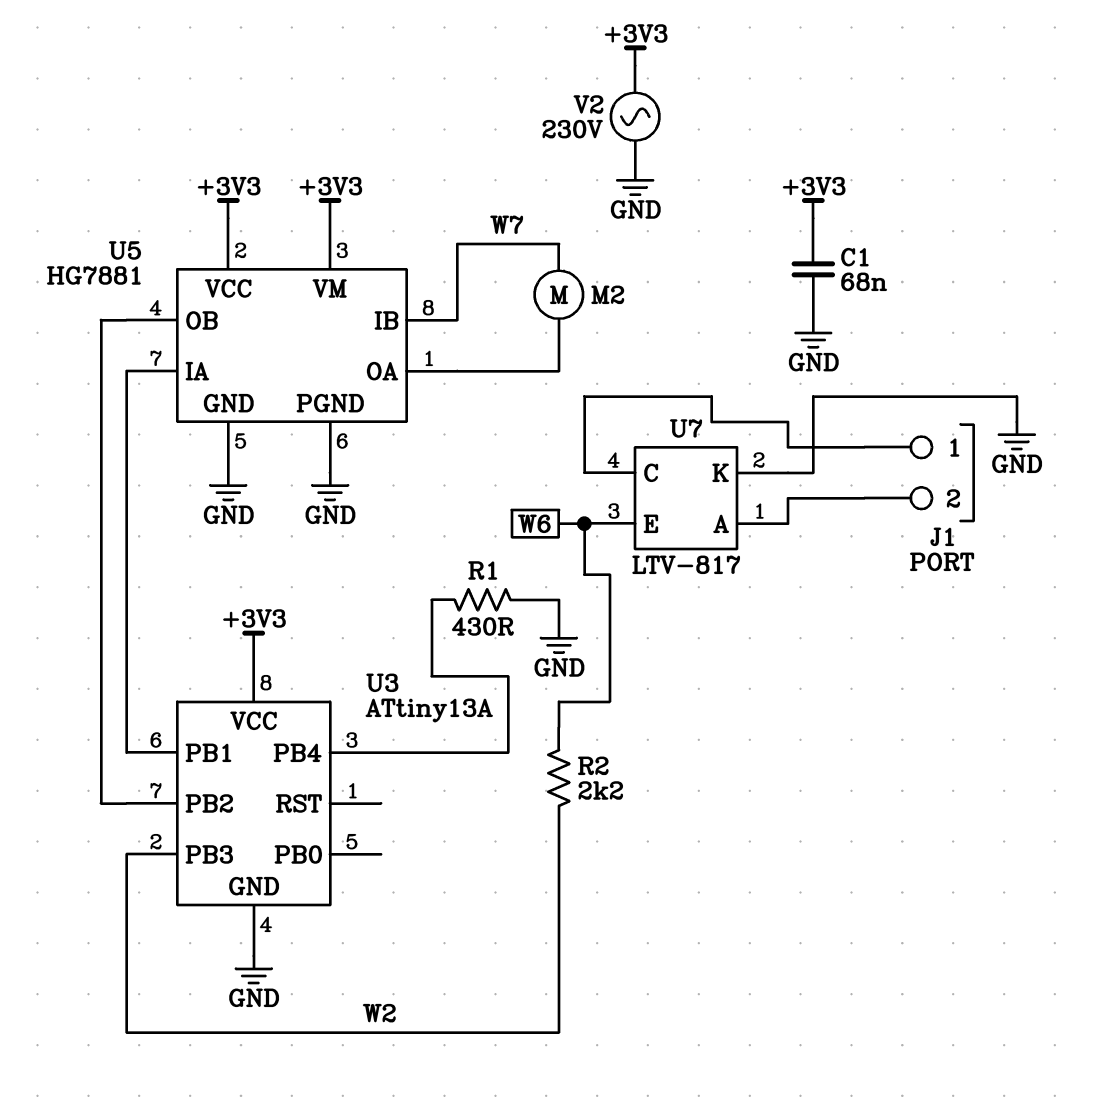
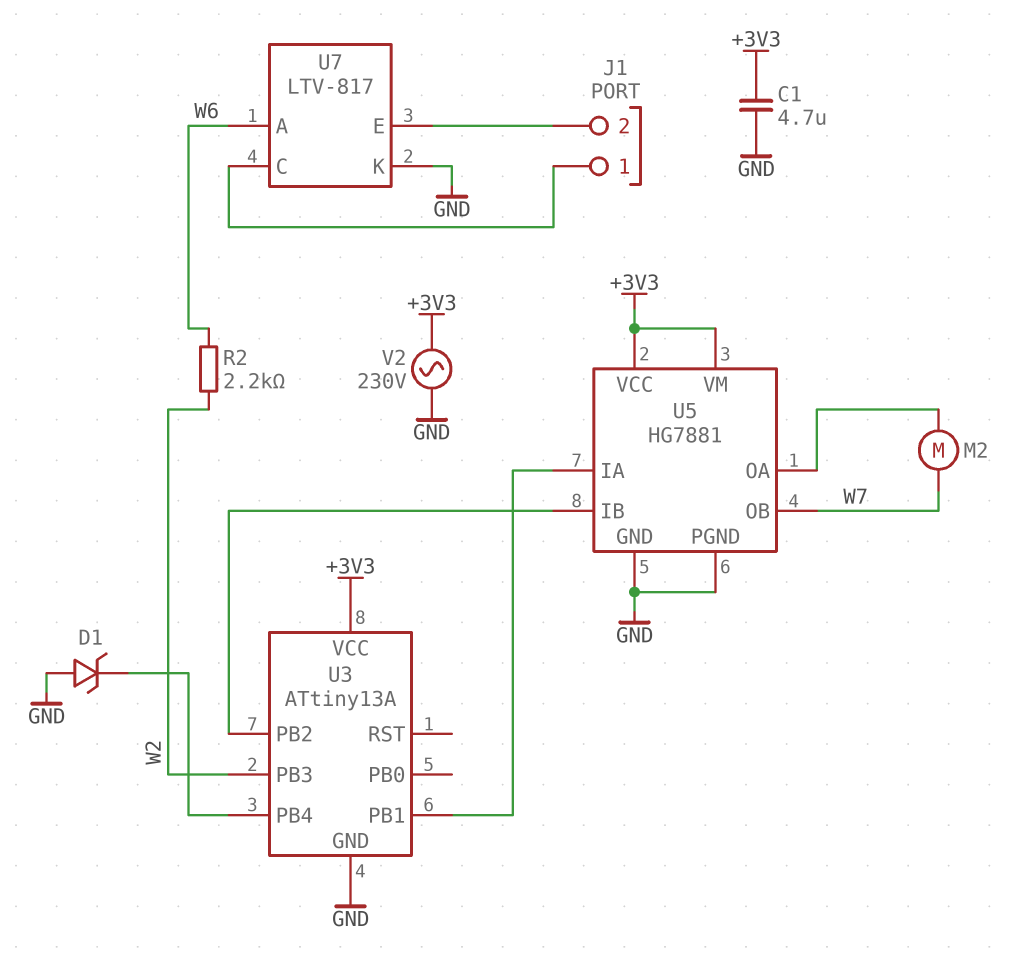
C1: 68nF (+3V3, GND) -> 4.7uF (+3V3, GND)
D1: none -> zener (A GND, K U3/PB4)
R1: 430 (GND, U3/PB4) -> none
U5 pin IB: W7 -> U3/PB2
U5 pin OB: U3/PB2 -> W7
U7 pin A: J1/2 -> W6
U7 pin E: W6 -> J1/2

